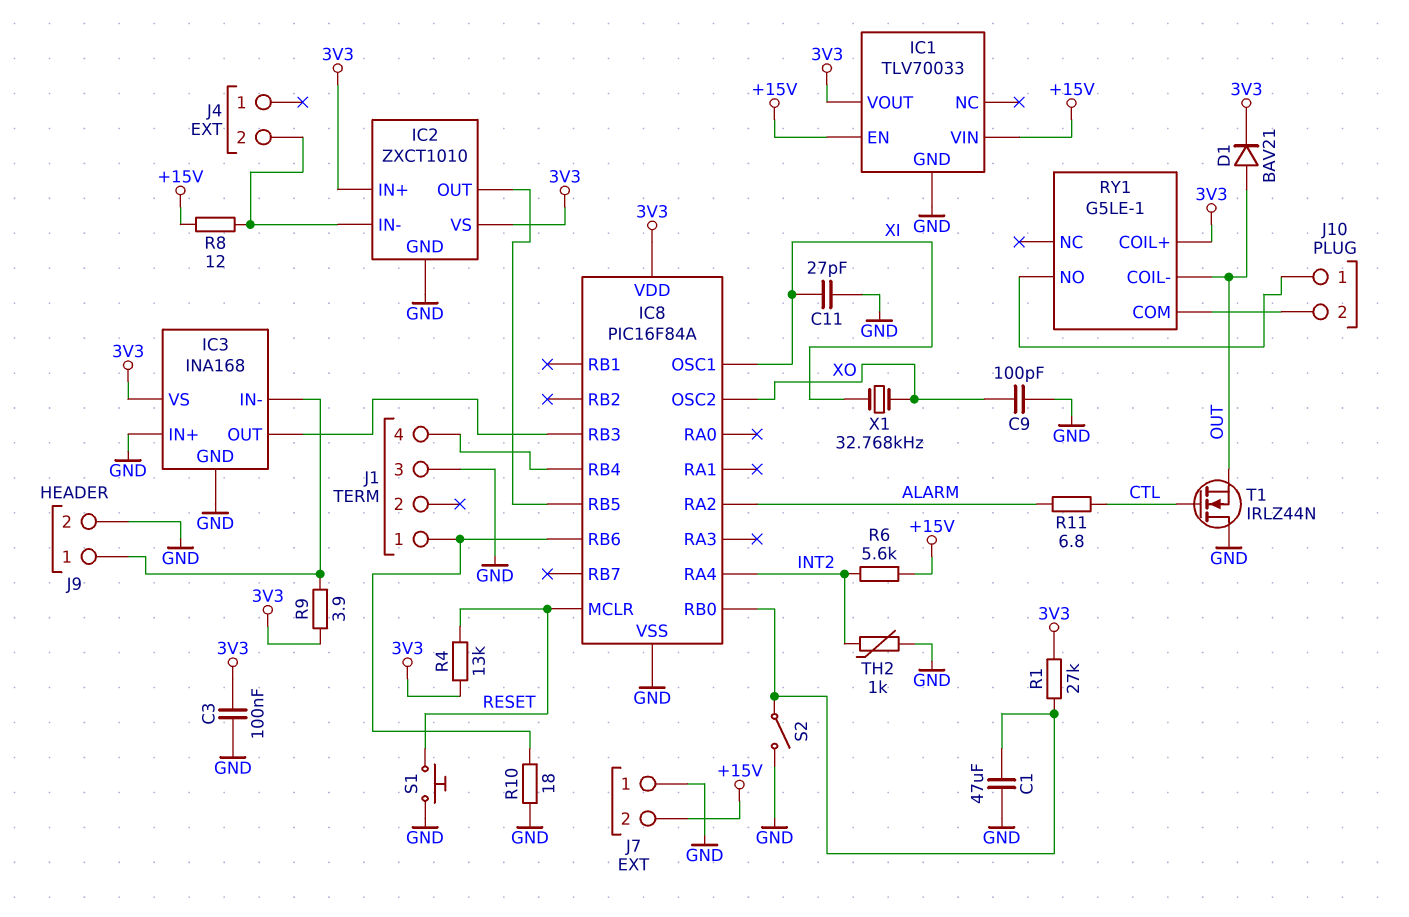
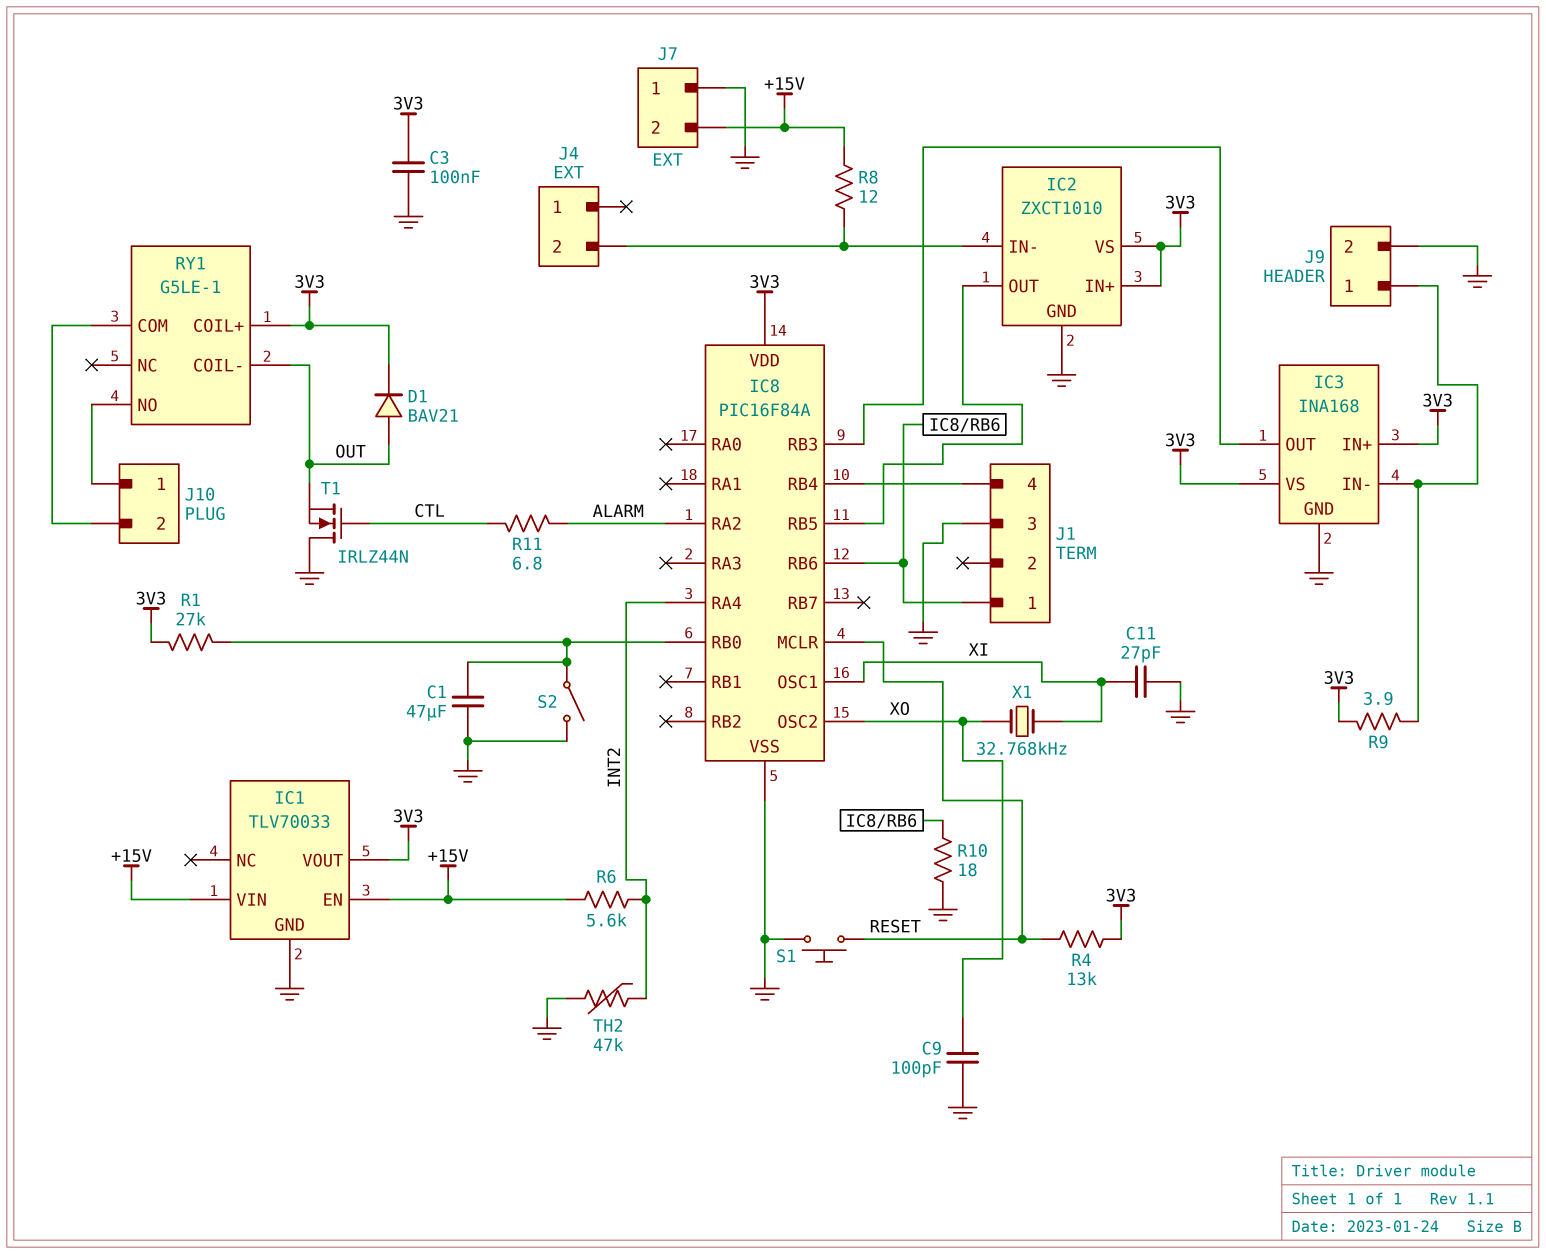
IC3 pin IN+: GND -> 3V3
TH2: 1k (GND, INT2) -> 47k (GND, INT2)

